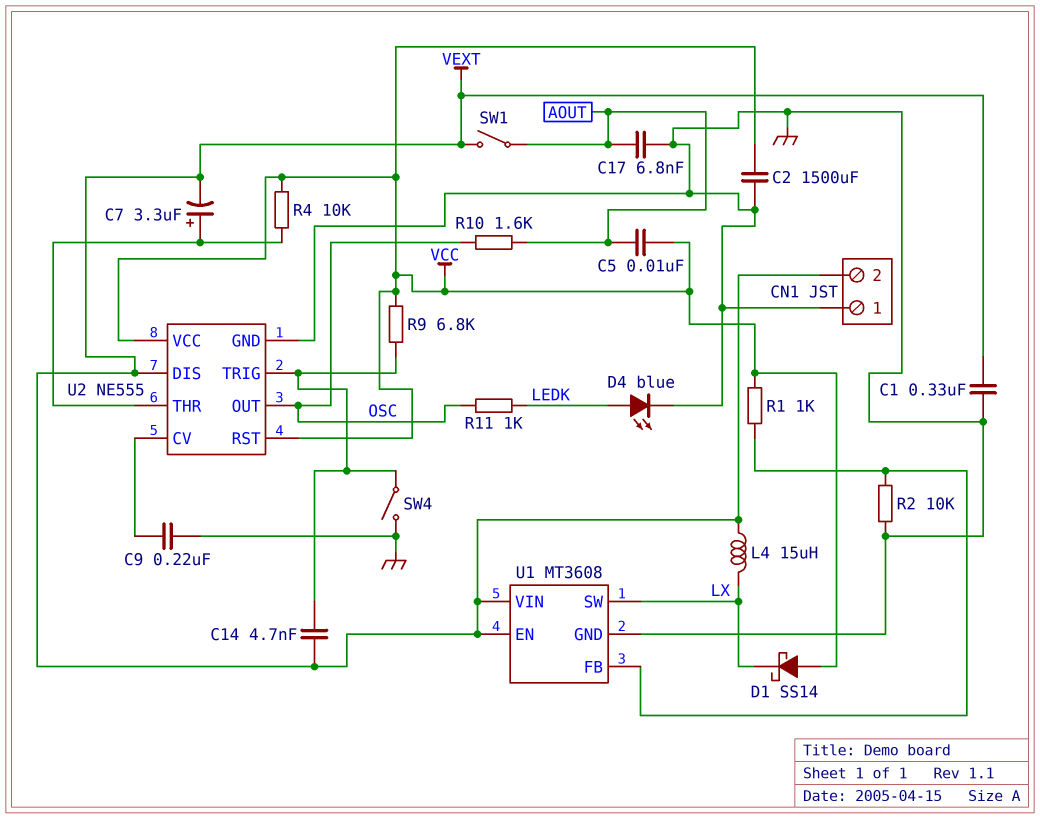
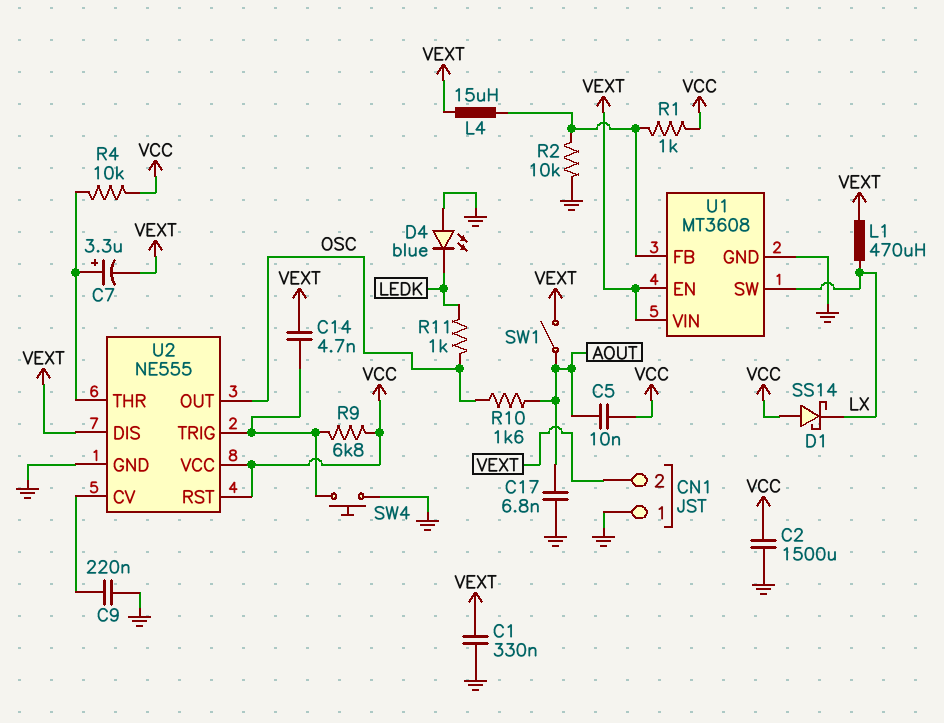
D4: LED blue (A LEDK, K GND) -> LED blue (A GND, K LEDK)
L1: none -> 470uH (LX, VEXT)
L4: 15uH (LX, VEXT) -> 15uH (U1/FB, VEXT)
SW4: switch (GND, U2/TRIG) -> button (GND, U2/TRIG)

